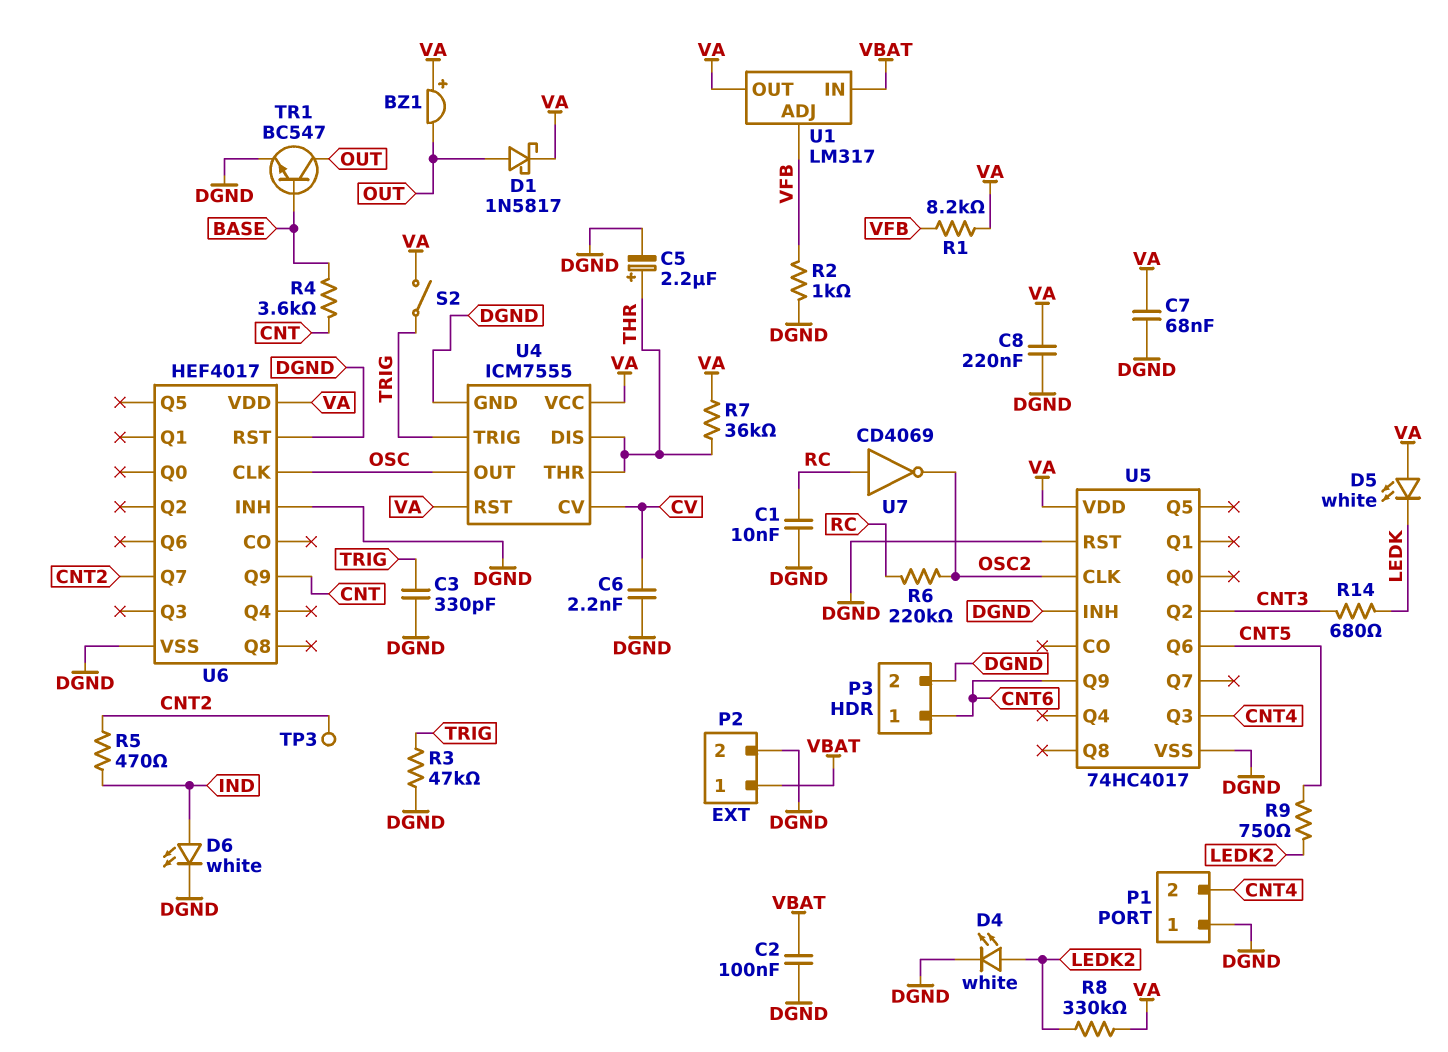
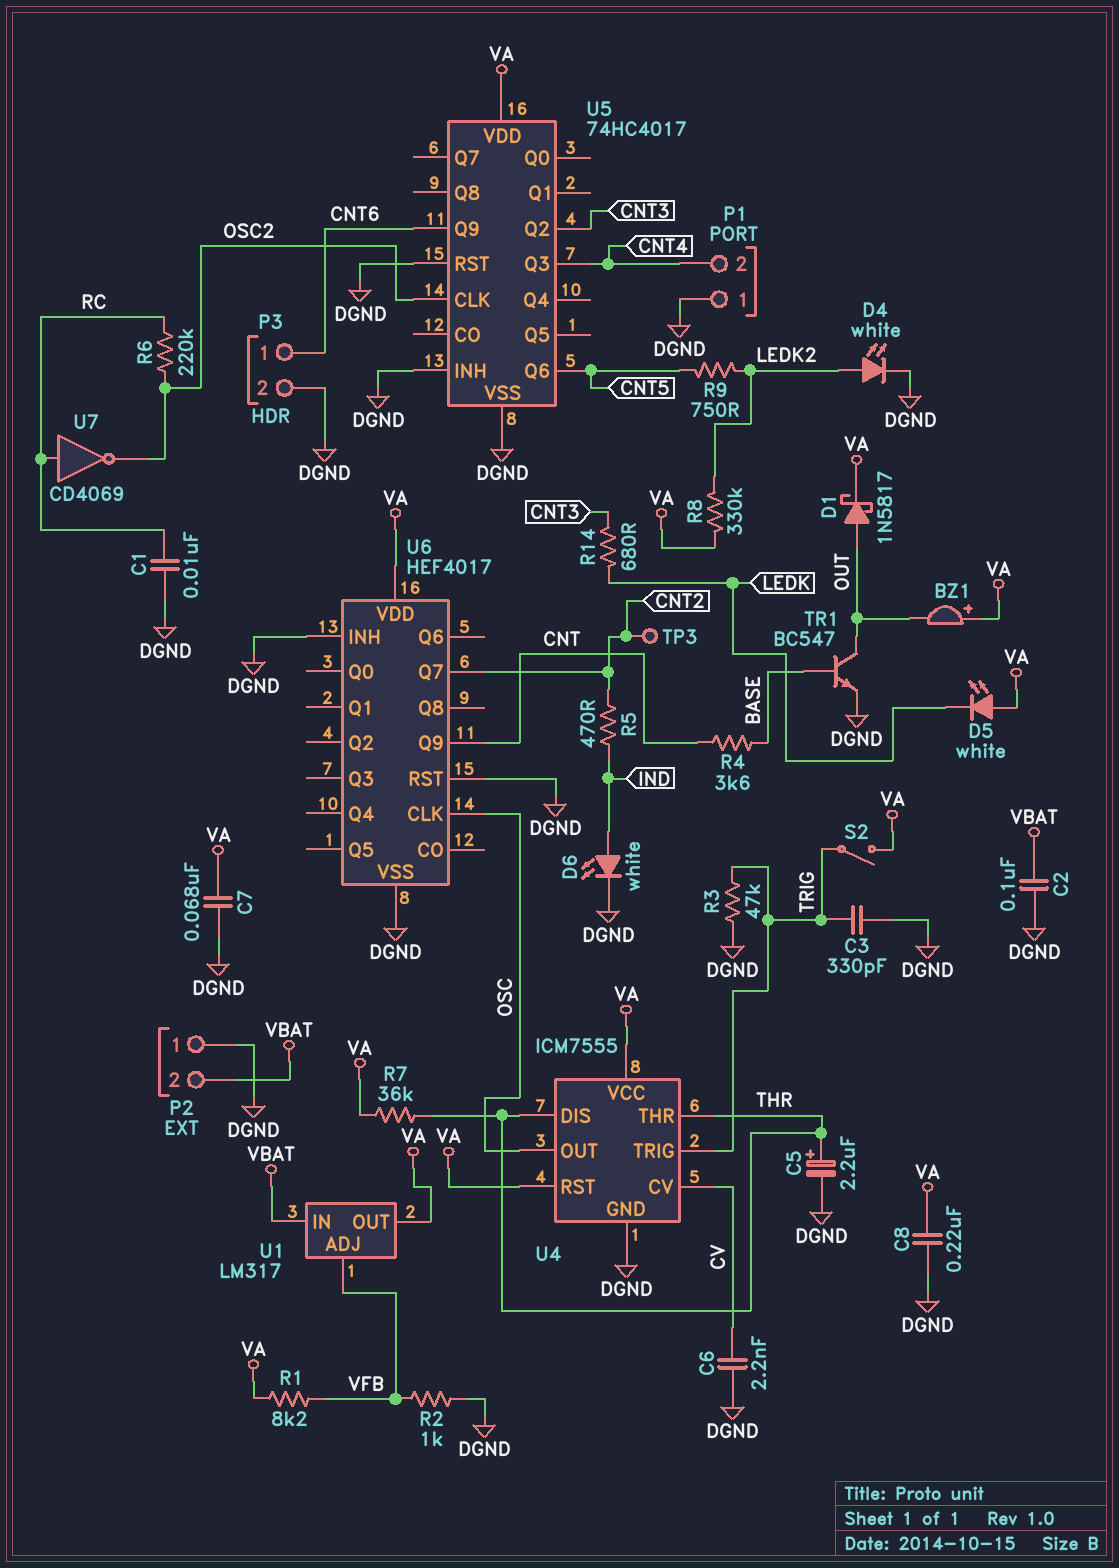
P2 pin 1: VBAT -> DGND
P2 pin 2: DGND -> VBAT

